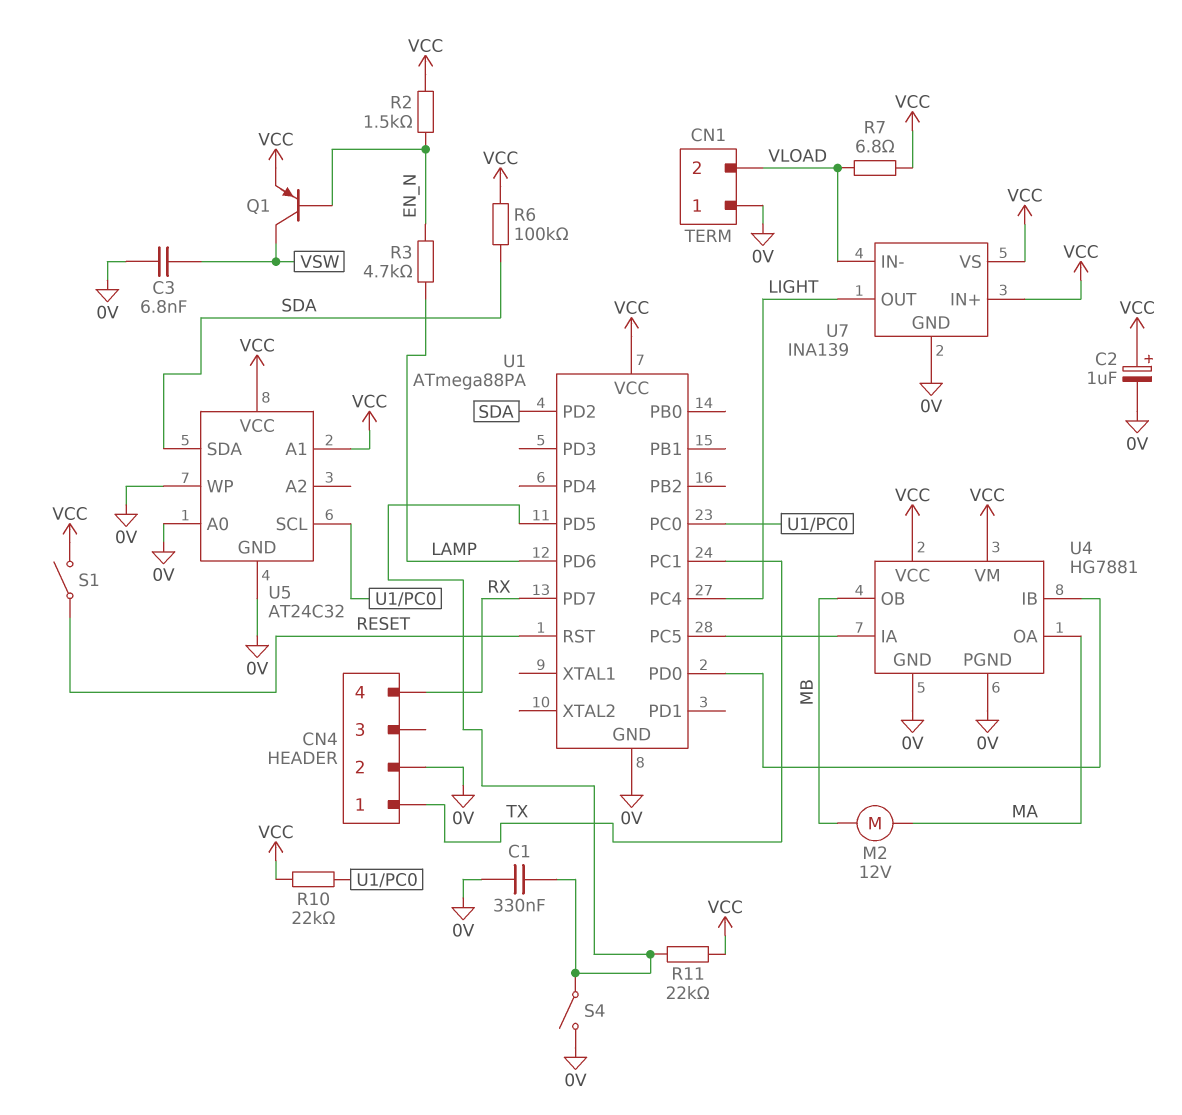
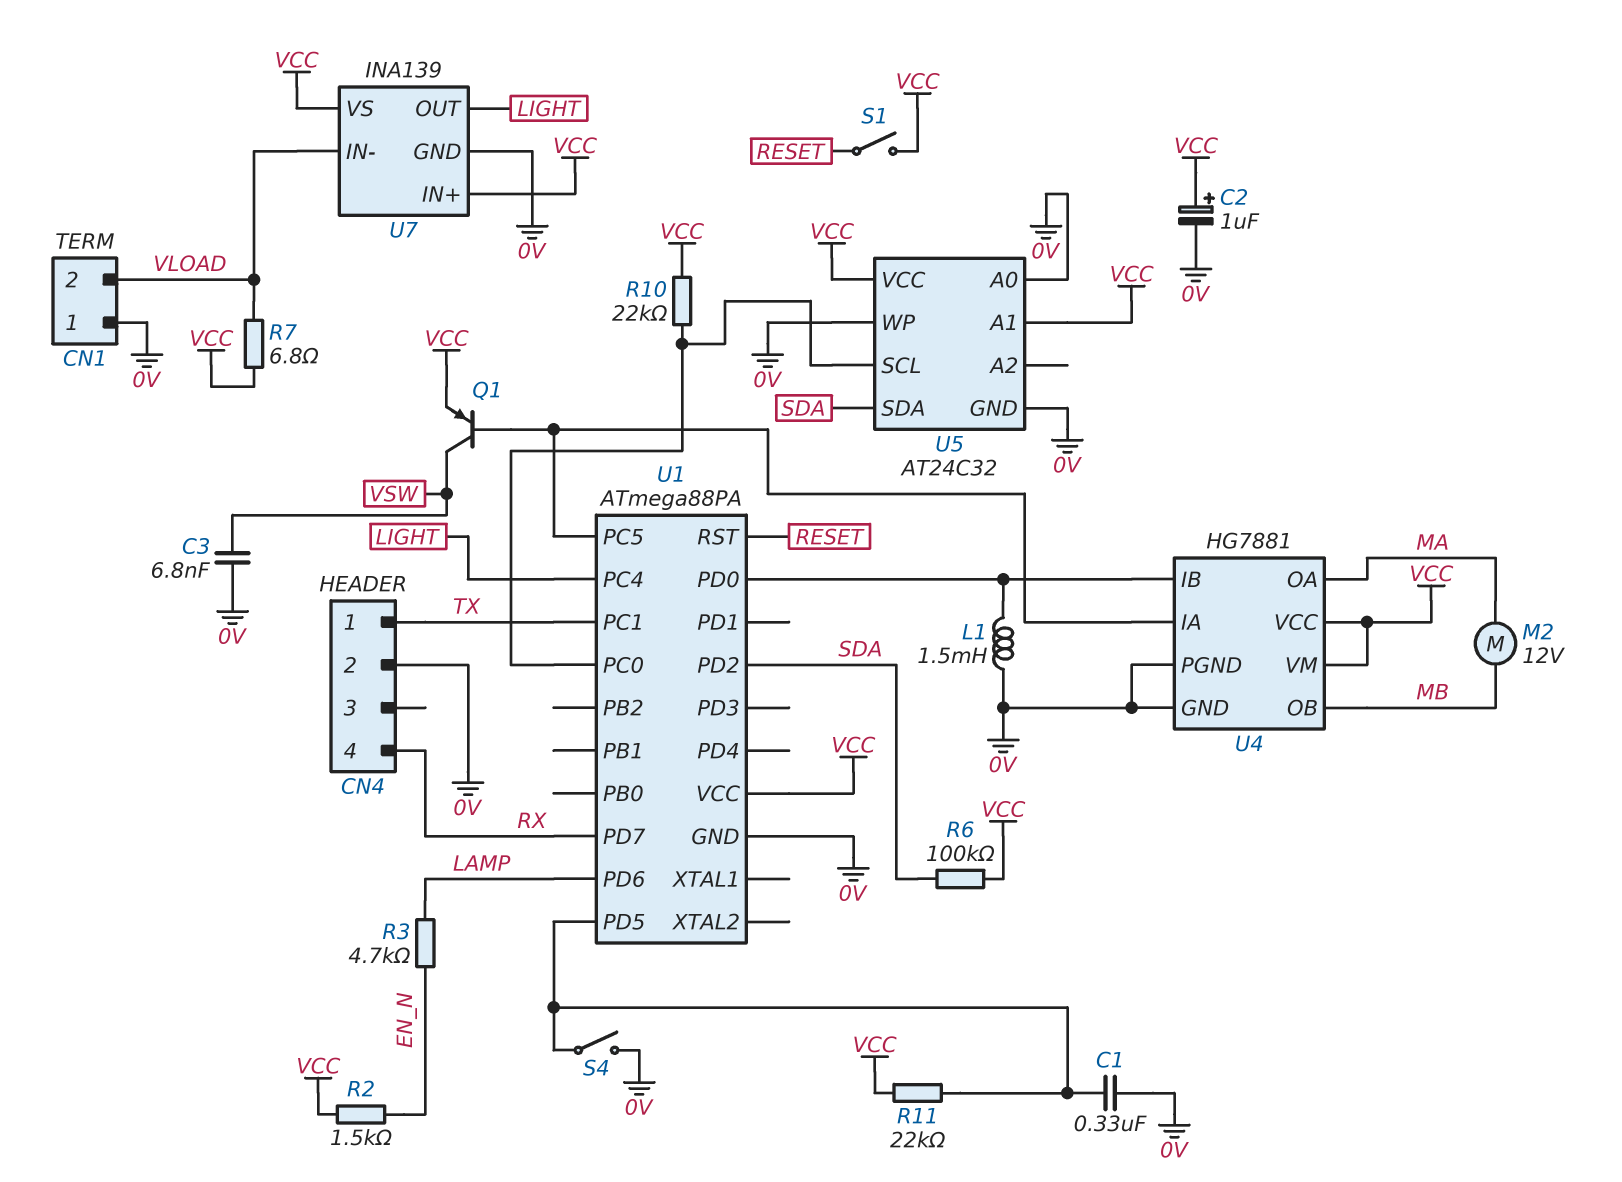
L1: none -> 1.5mH (0V, U1/PD0)
Q1: PNP (B EN_N, C VSW, E VCC) -> PNP (B U1/PC5, C VSW, E VCC)

